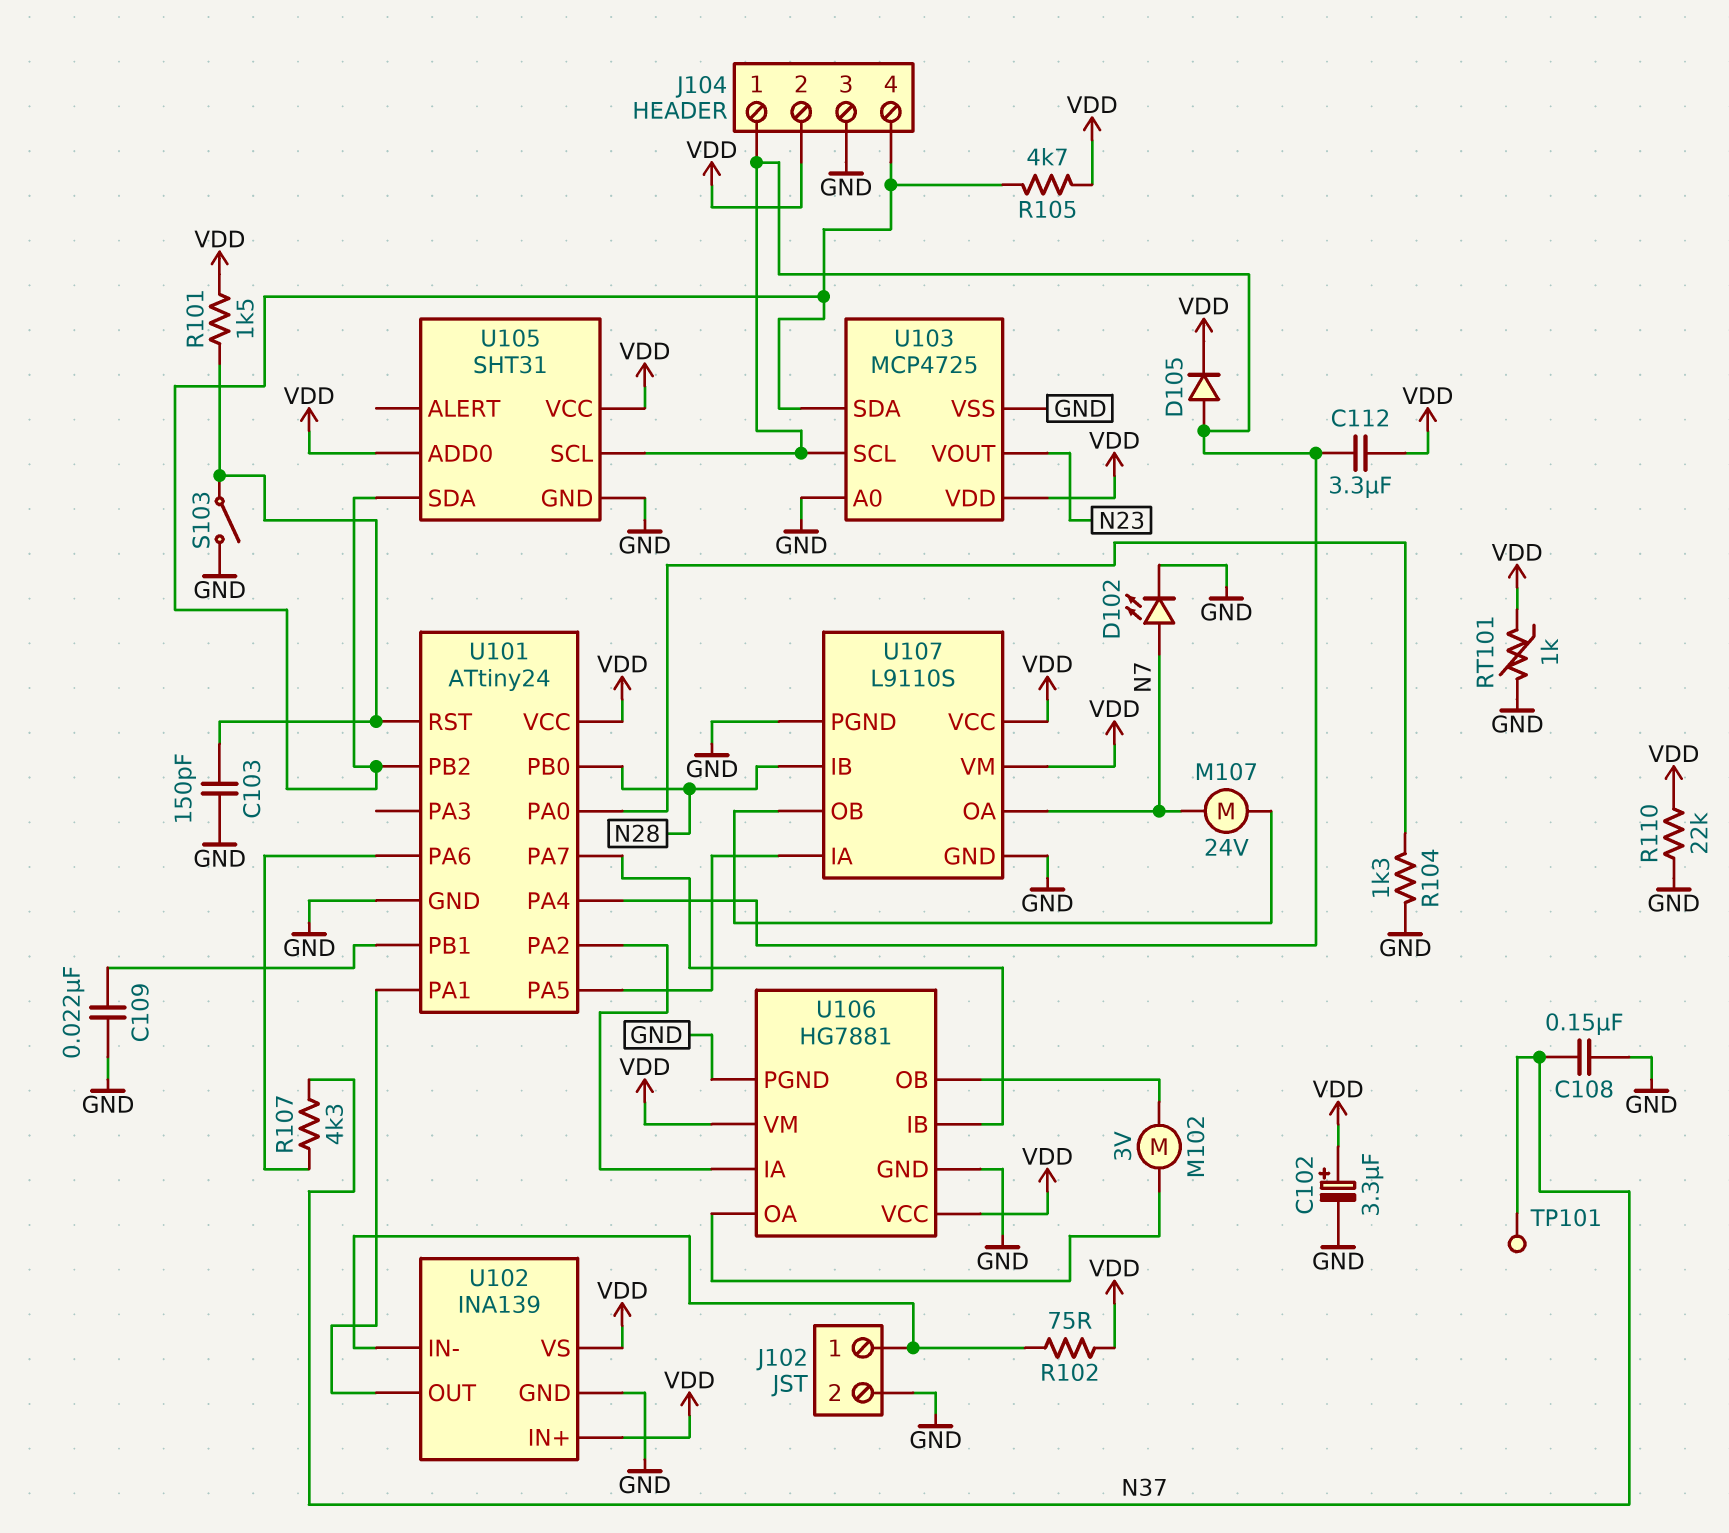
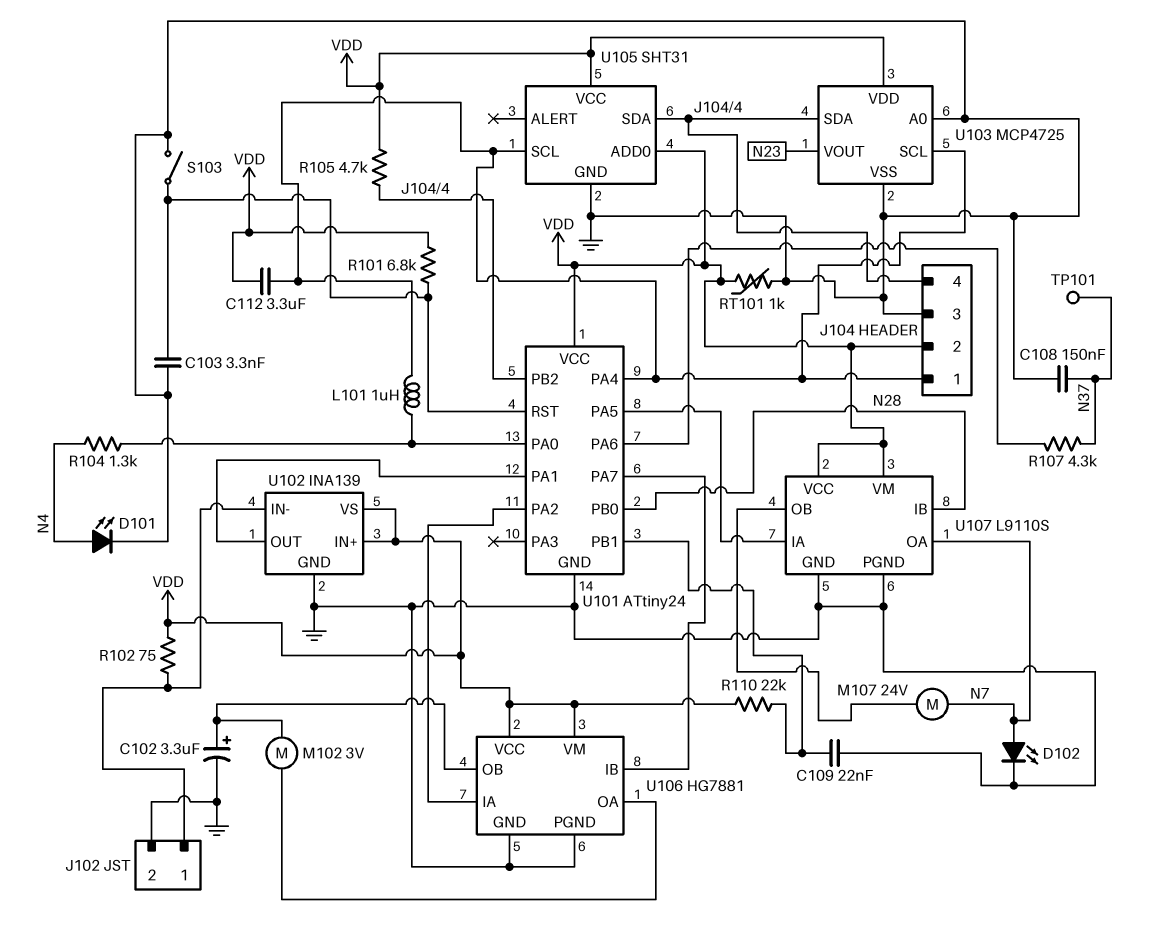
C102: 3.3uF (plus VDD, minus GND) -> 3.3uF (plus U106/OB, minus GND)
C103: 150pF (GND, U101/RST) -> 3.3nF (GND, U101/RST)
D101: none -> LED (A N4, K GND)
D105: diode (A J104/1, K VDD) -> none
L101: none -> 1uH (J104/1, U101/PA0)
R101: 1.5k (U101/RST, VDD) -> 6.8k (U101/RST, VDD)
R104: 1.3k (GND, U101/PA0) -> 1.3k (N4, U101/PA0)
R110: 22k (GND, VDD) -> 22k (U101/PB1, VDD)

